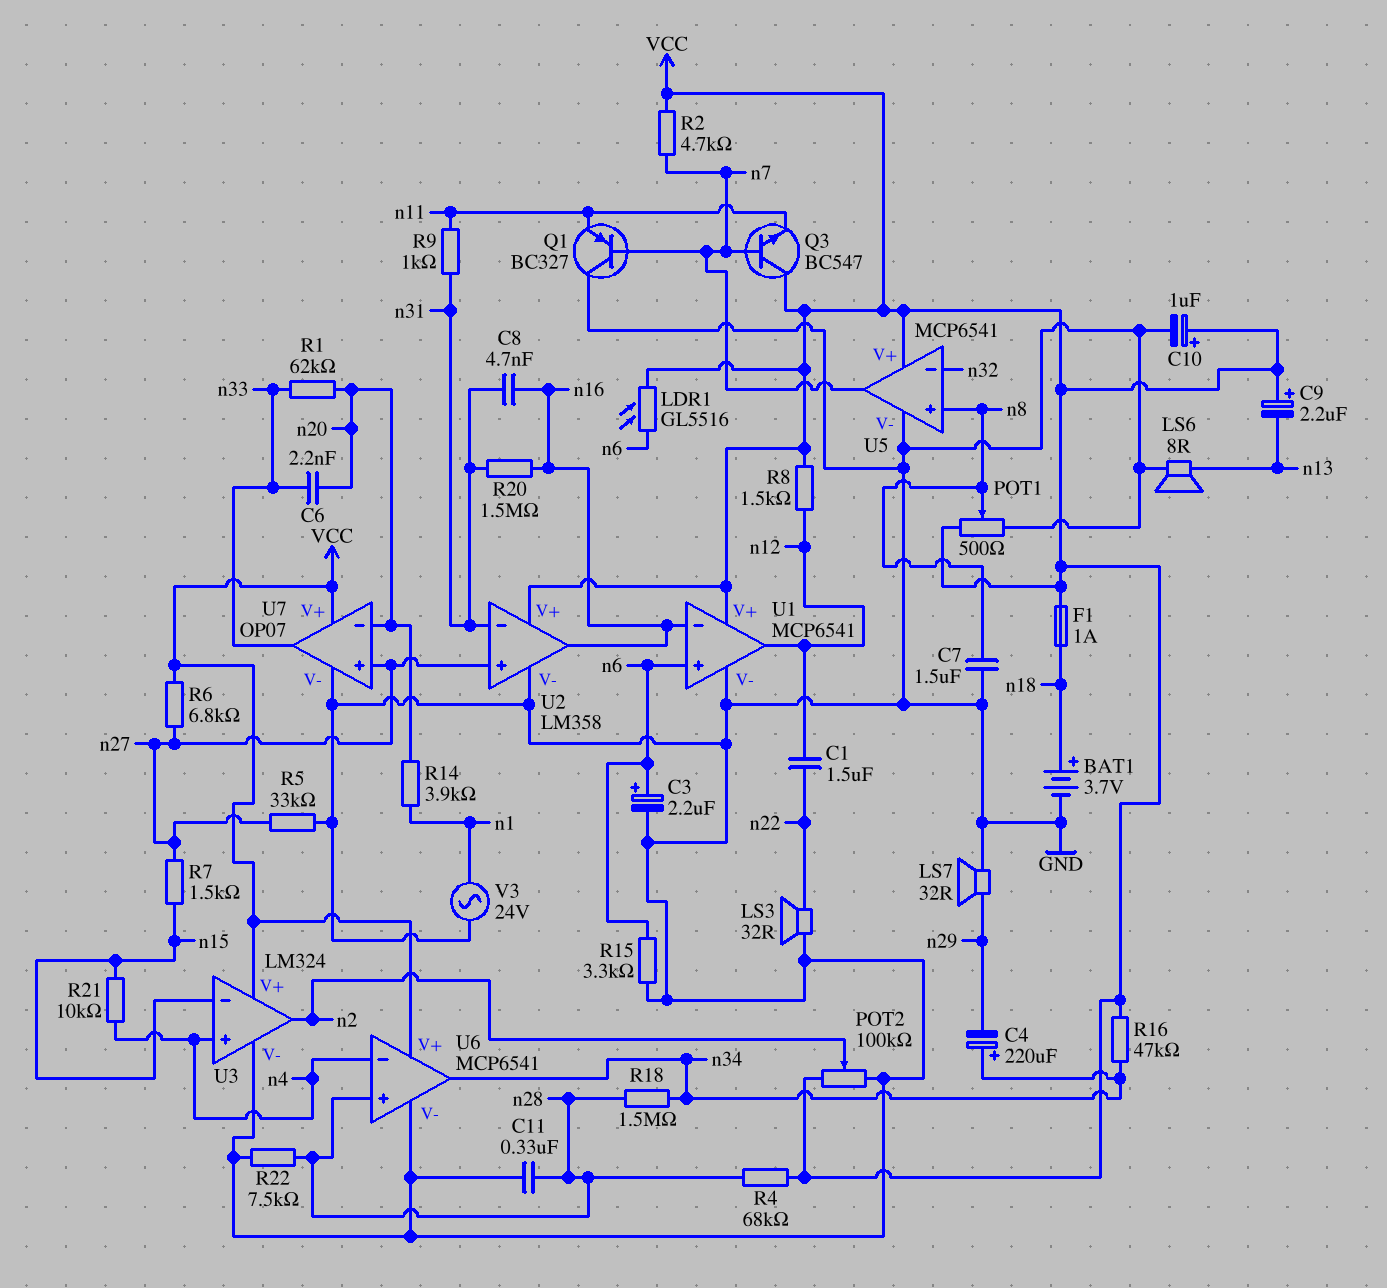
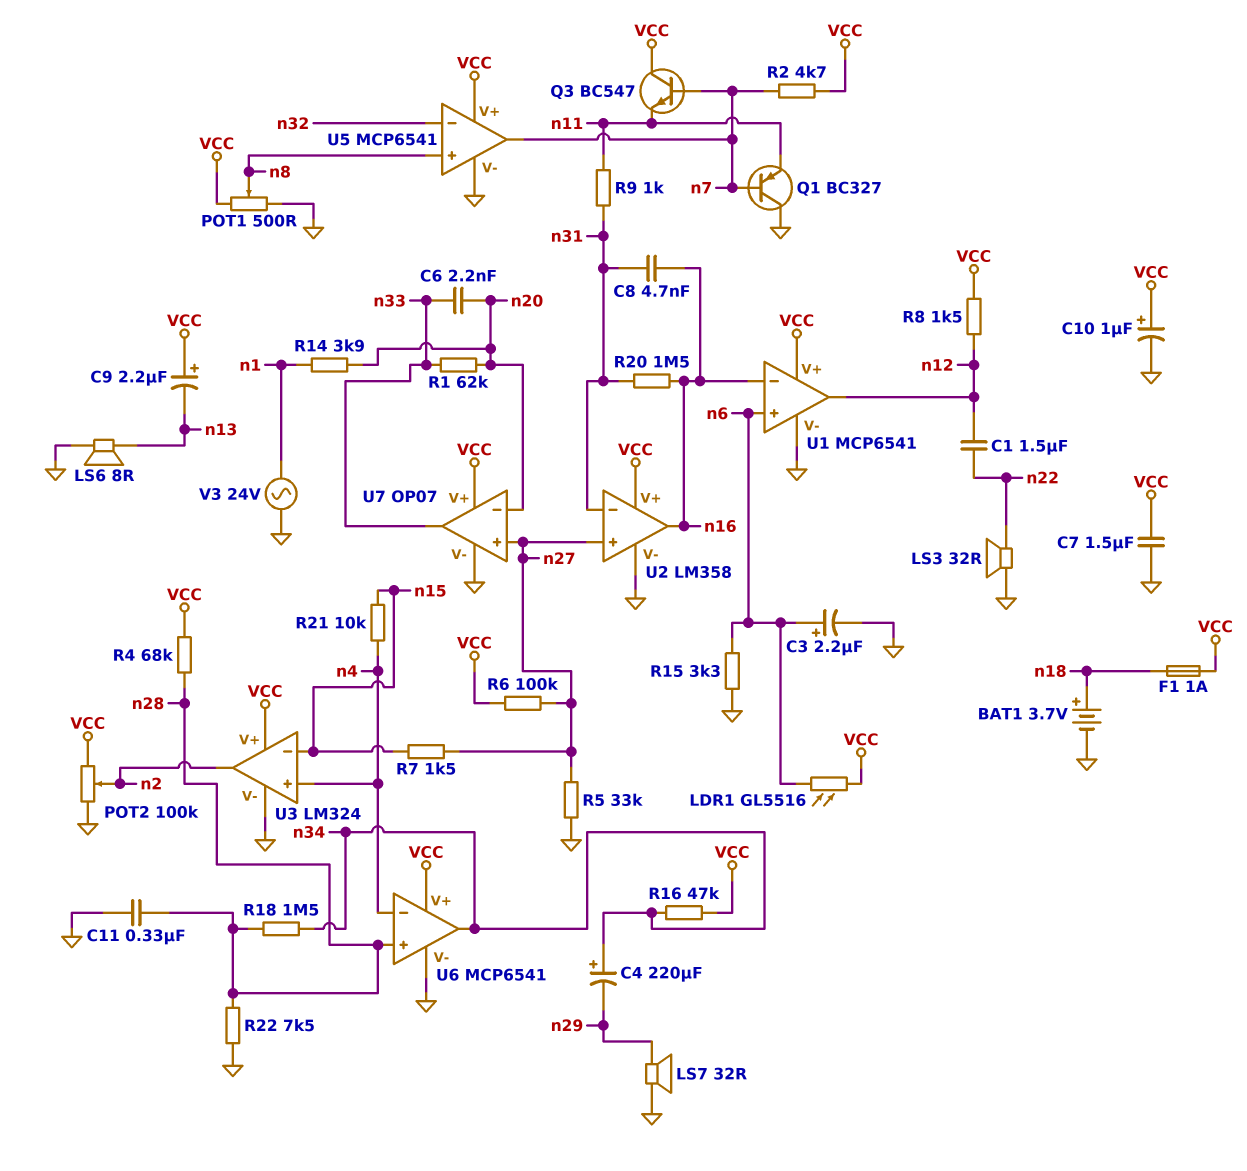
C7: 1.5uF (GND, n8) -> 1.5uF (GND, VCC)
R6: 6.8k (VCC, n27) -> 100k (VCC, n27)

